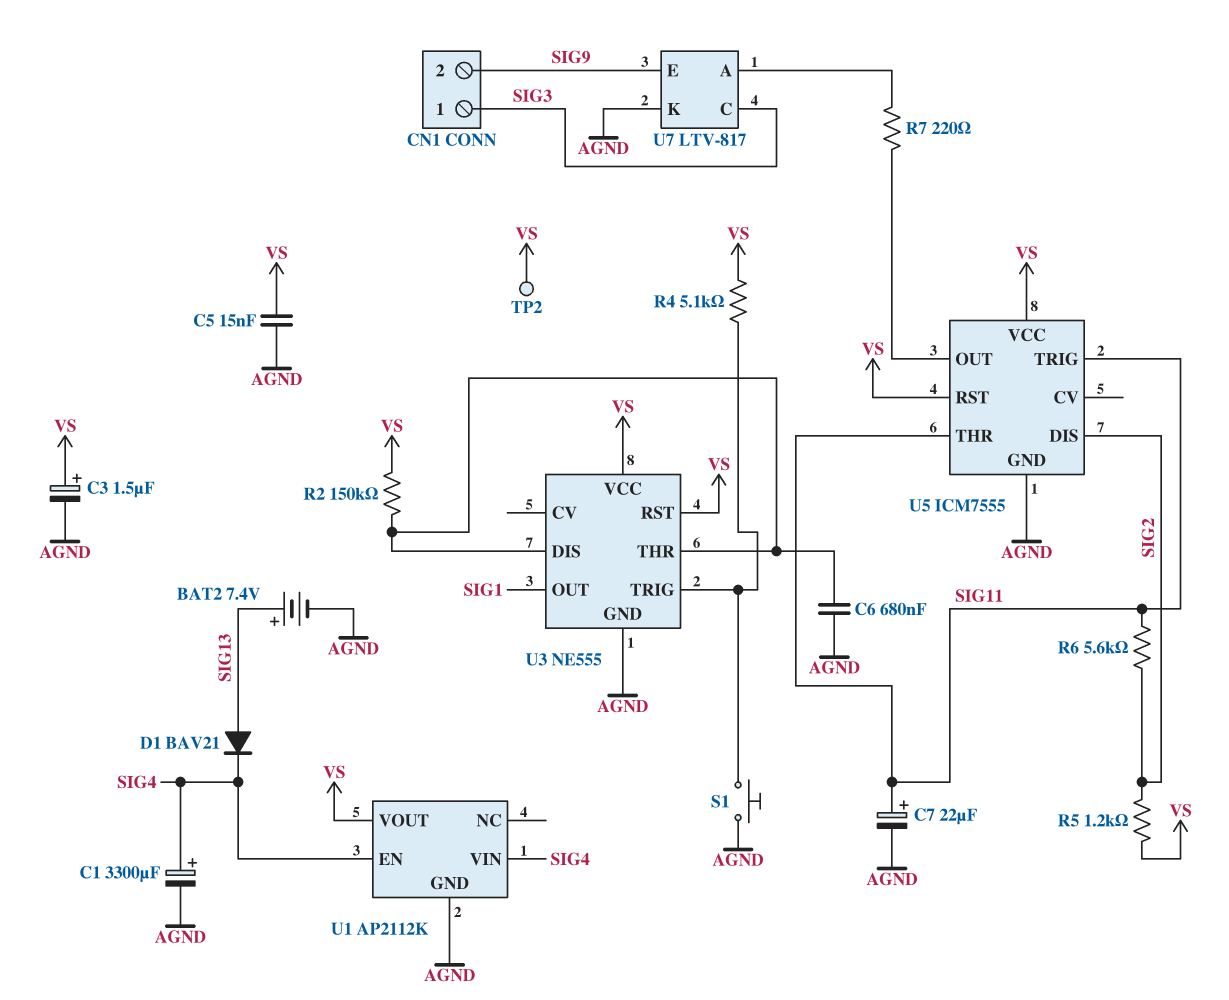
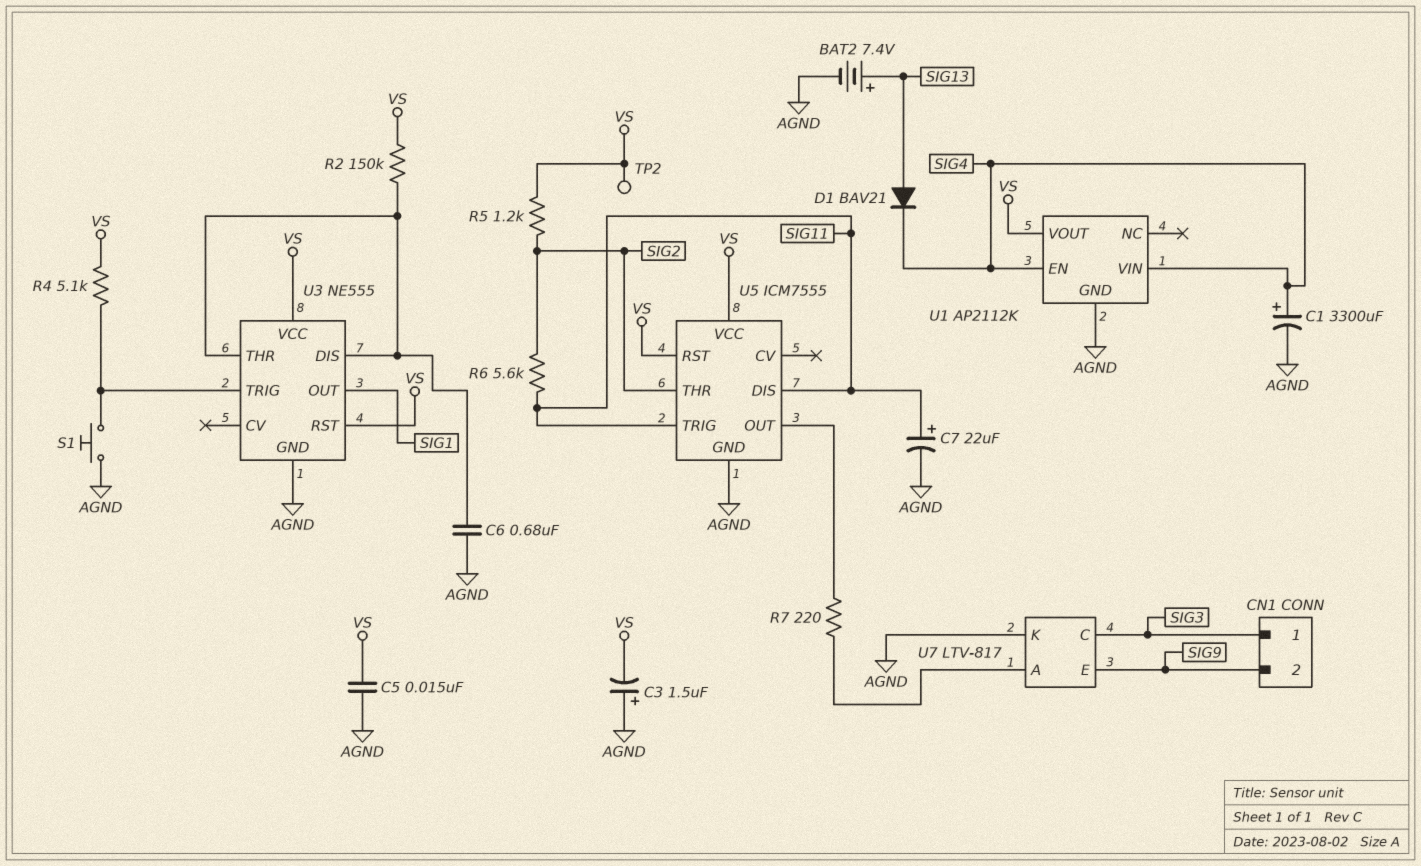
C3: 1.5uF (plus VS, minus AGND) -> 1.5uF (plus AGND, minus VS)
U5 pin DIS: SIG2 -> SIG11
U5 pin THR: SIG11 -> SIG2

